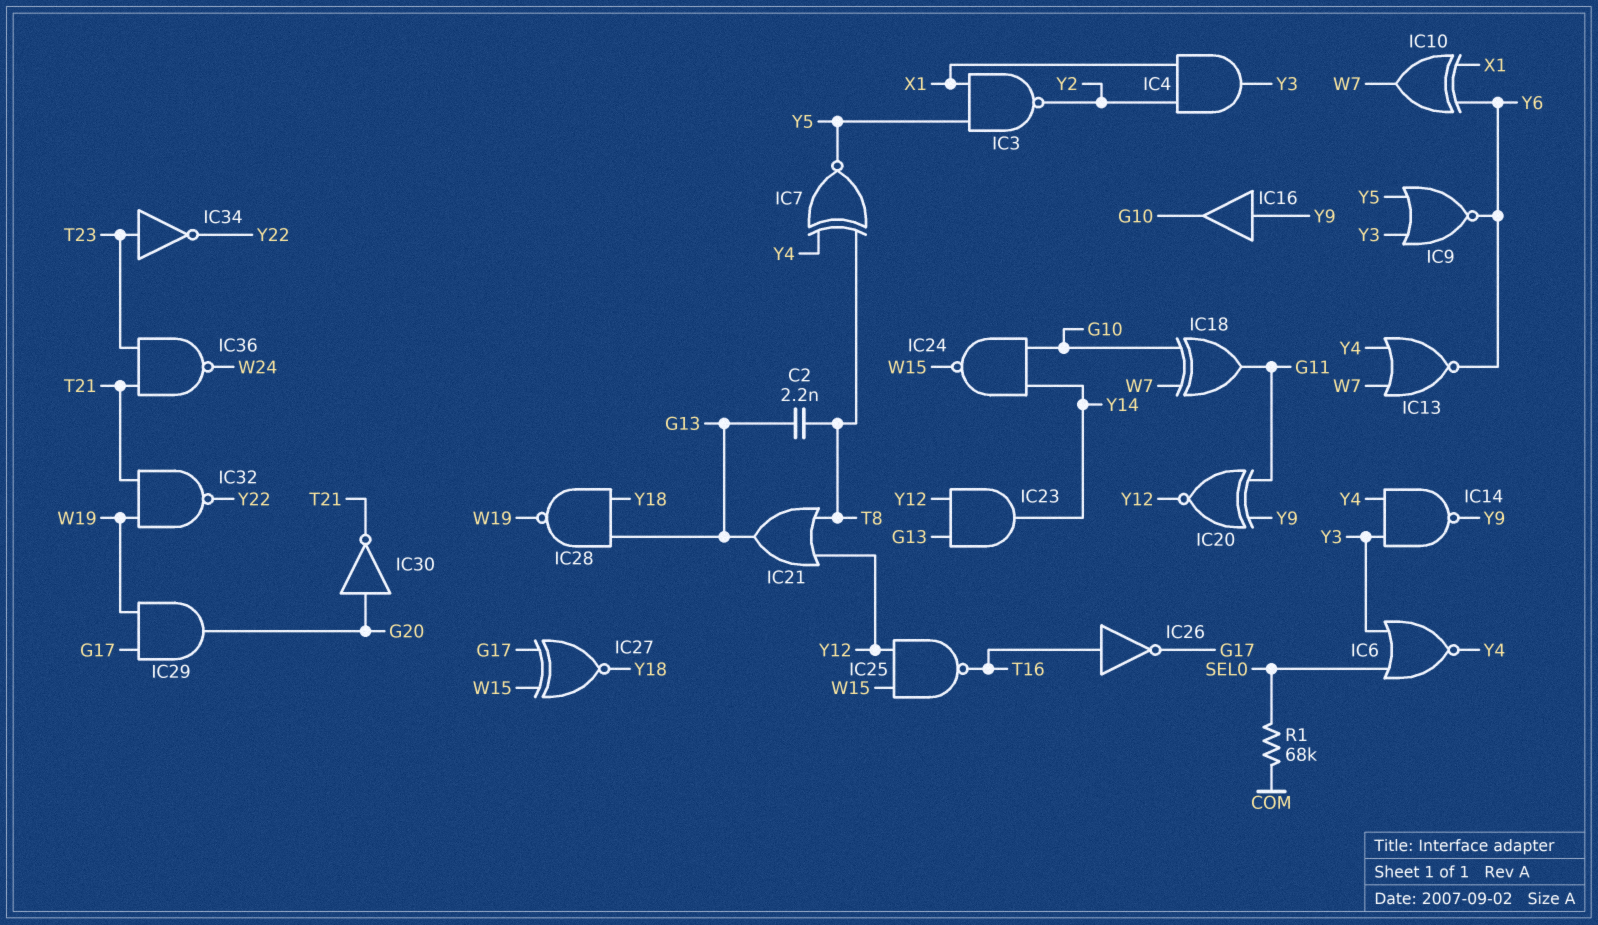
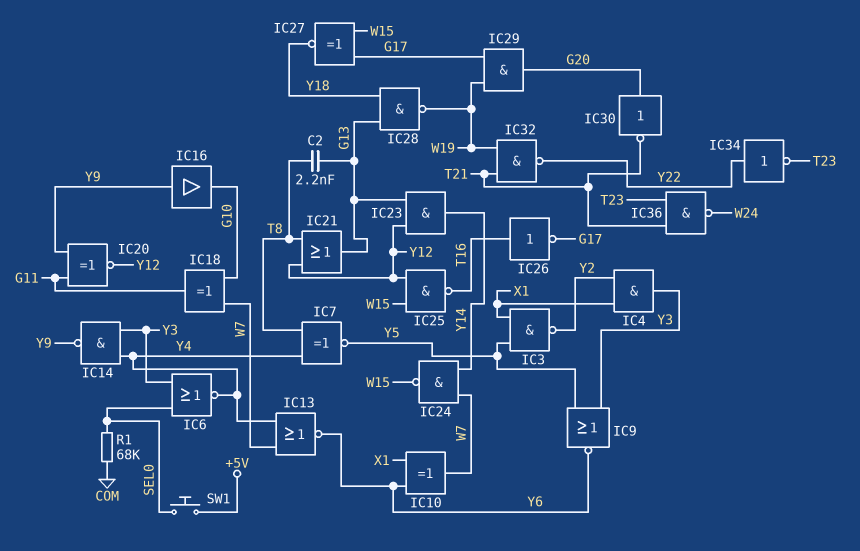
IC24: NAND (in G10, in Y14, out W15) -> NAND (in W7, in Y14, out W15)
IC34: NOT (in T23, out Y22) -> NOT (in Y22, out T23)
SW1: none -> button (+5V, SEL0)

